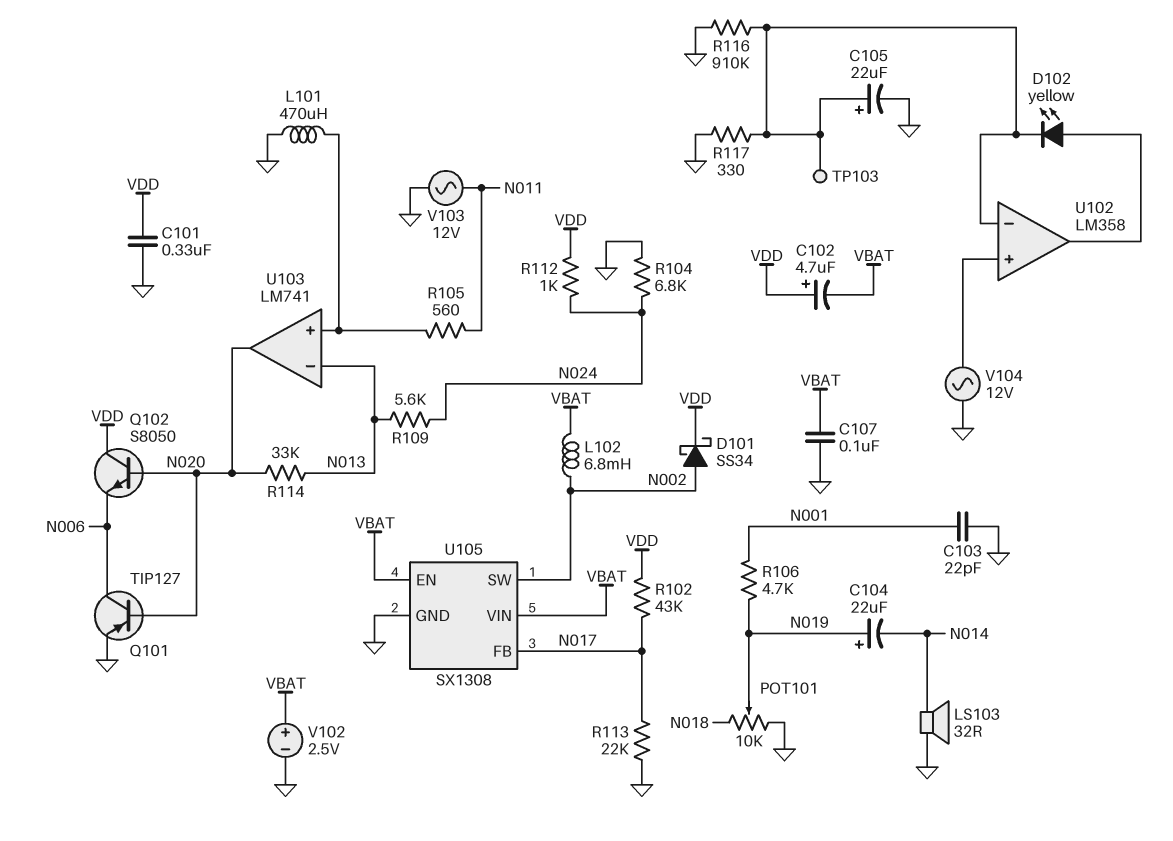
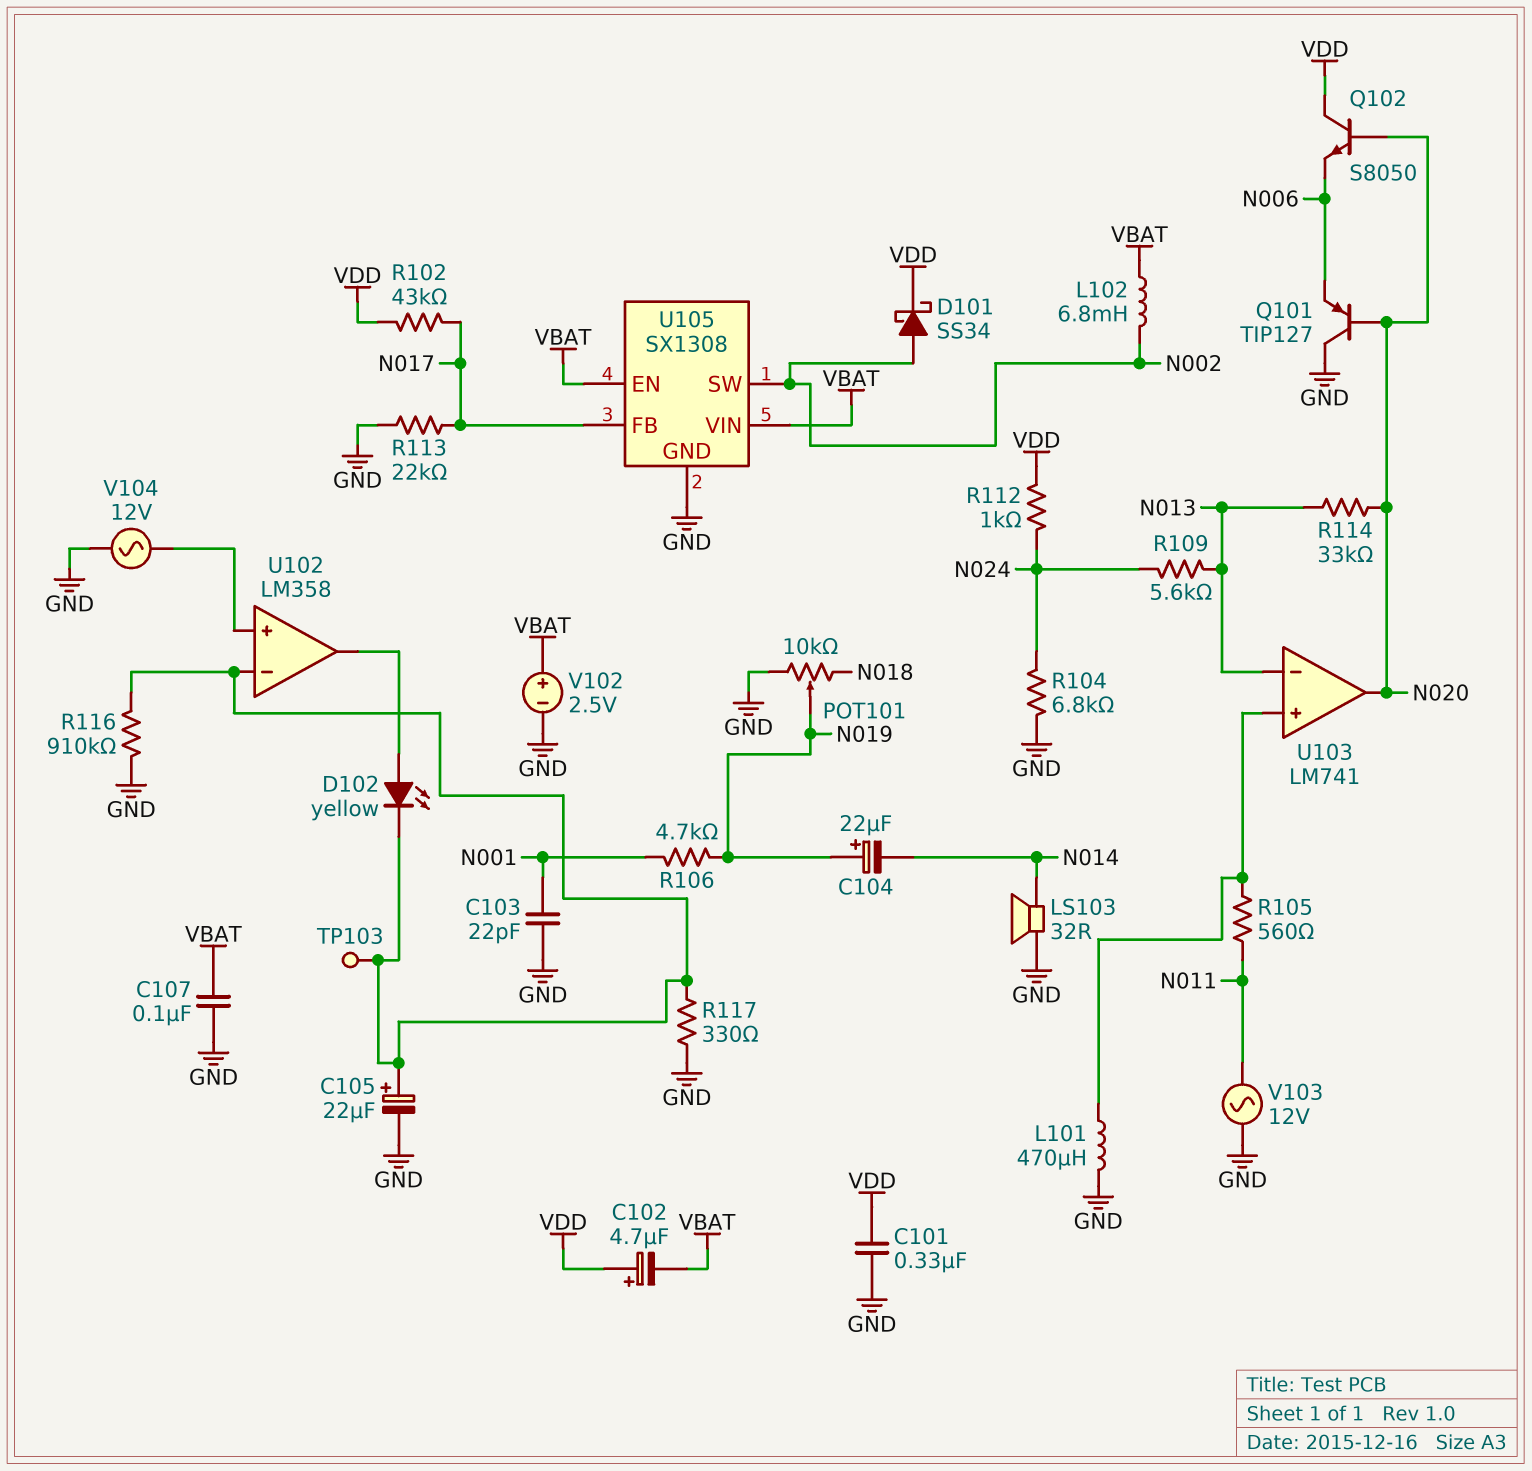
Q101: PNP TIP127 (B N020, C N006, E GND) -> PNP TIP127 (B N020, C GND, E N006)

